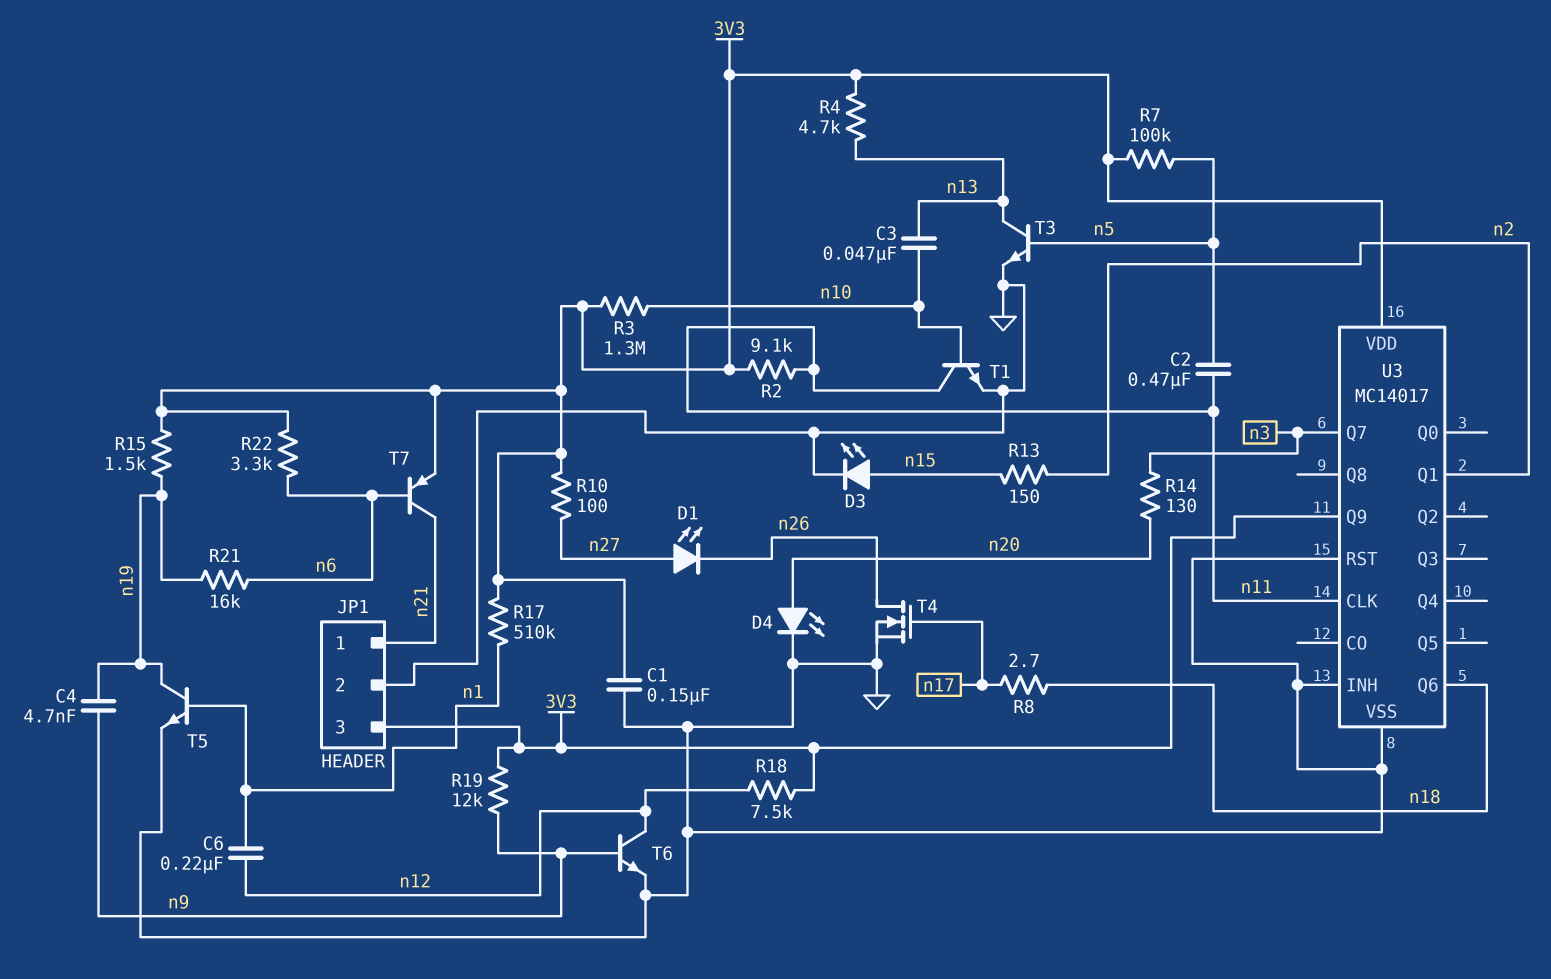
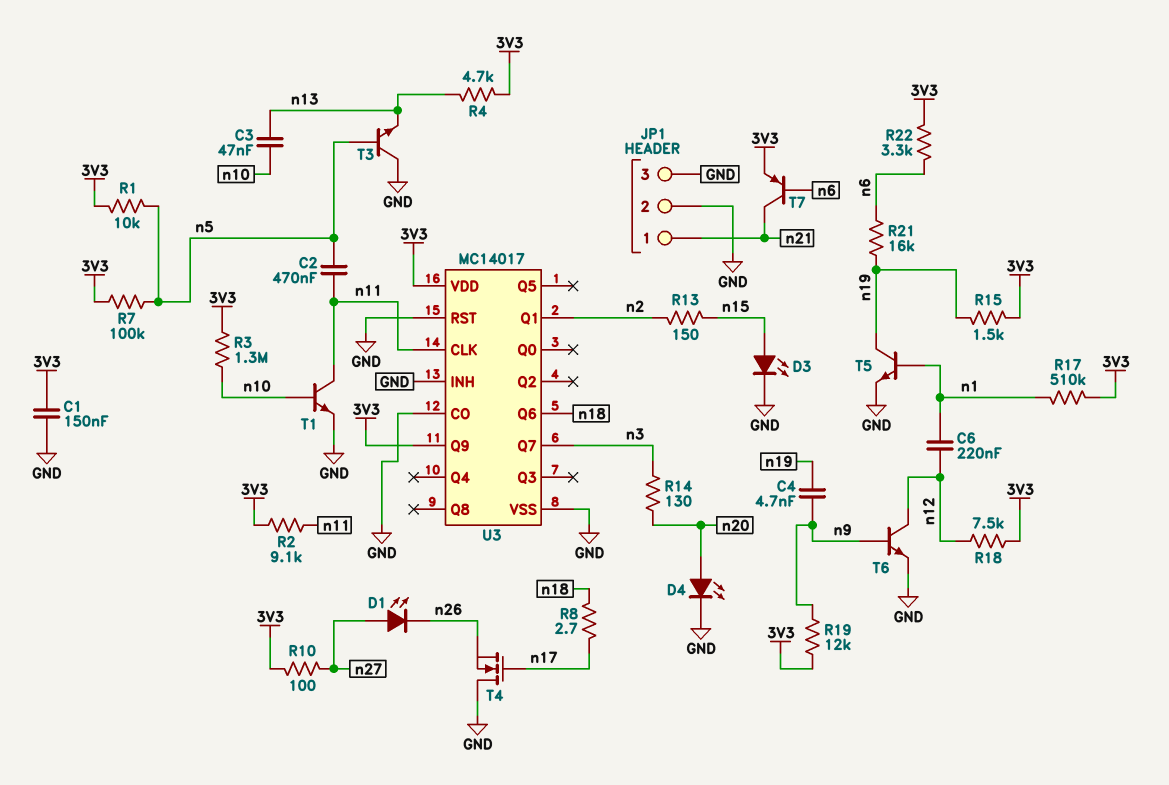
JP1 pin 3: 3V3 -> GND
R1: none -> 10k (3V3, n5)
T3: NPN (B n5, C n13, E GND) -> NPN (B n5, C GND, E n13)
T4: NMOS (G n17, D n26, S GND) -> NMOS (G n17, D GND, S n26)
U3 pin CO: none -> GND

